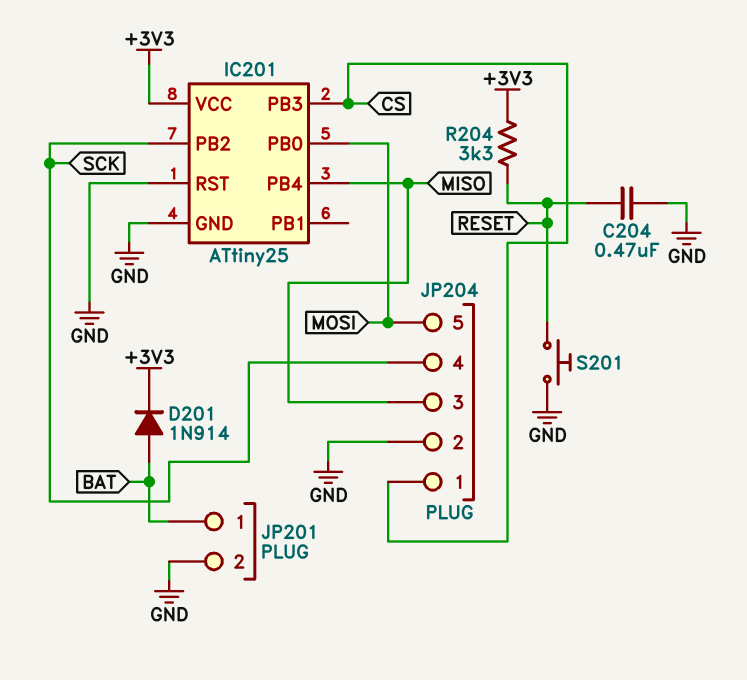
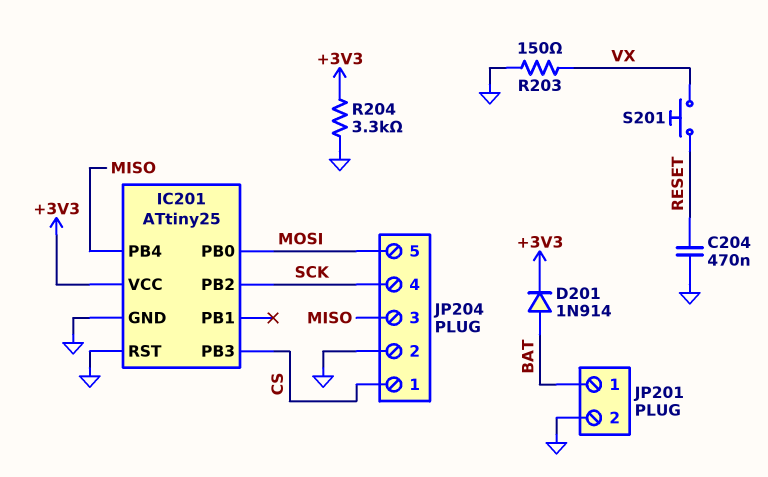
R203: none -> 150 (GND, VX)
R204: 3.3k (+3V3, RESET) -> 3.3k (+3V3, GND)
S201: button (GND, RESET) -> button (RESET, VX)

